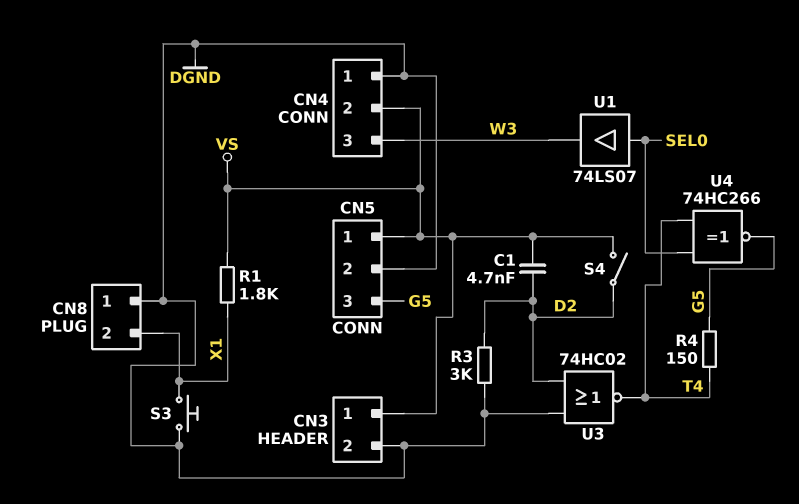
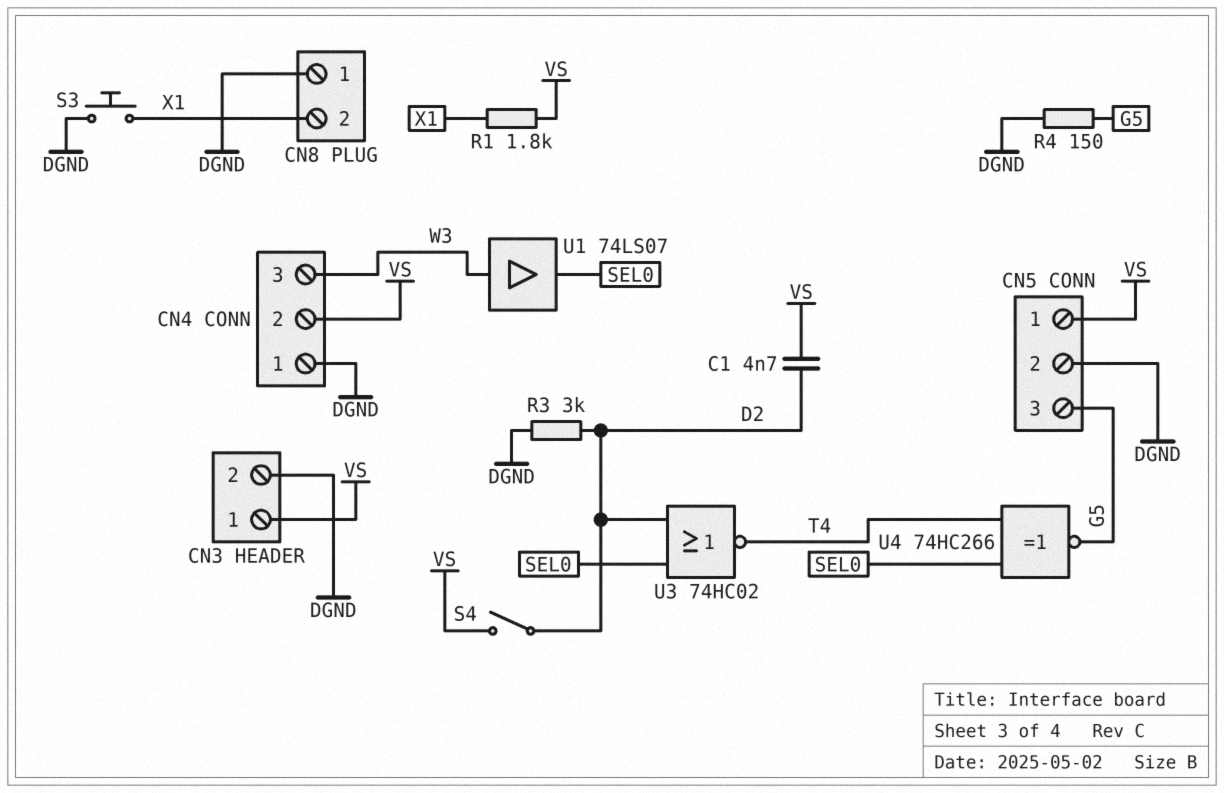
R4: 150 (G5, T4) -> 150 (DGND, G5)
U1: buffer 74LS07 (in SEL0, out W3) -> buffer 74LS07 (in W3, out SEL0)
U3: NOR 74HC02 (in D2, in DGND, out T4) -> NOR 74HC02 (in D2, in SEL0, out T4)

